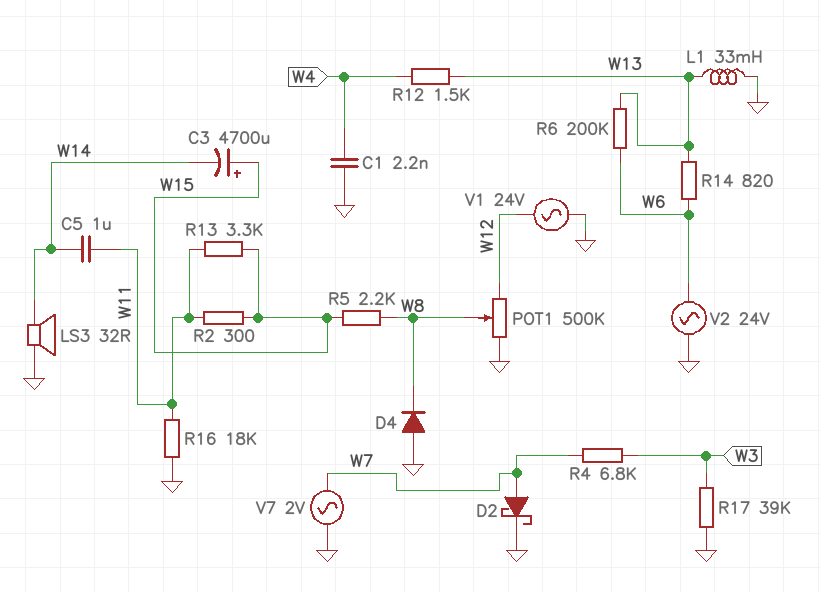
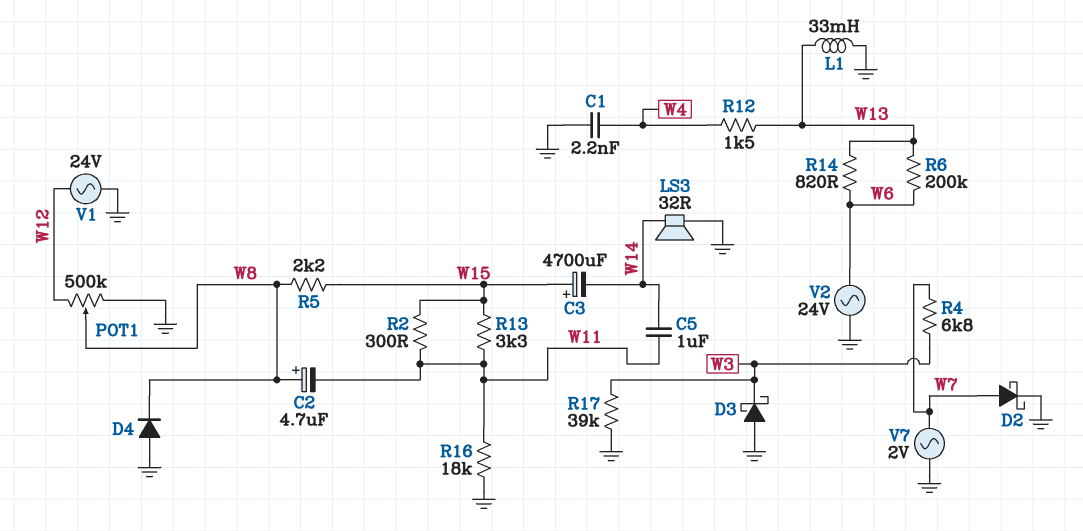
C2: none -> 4.7uF (plus W8, minus W11)
D3: none -> schottky (A GND, K W3)

